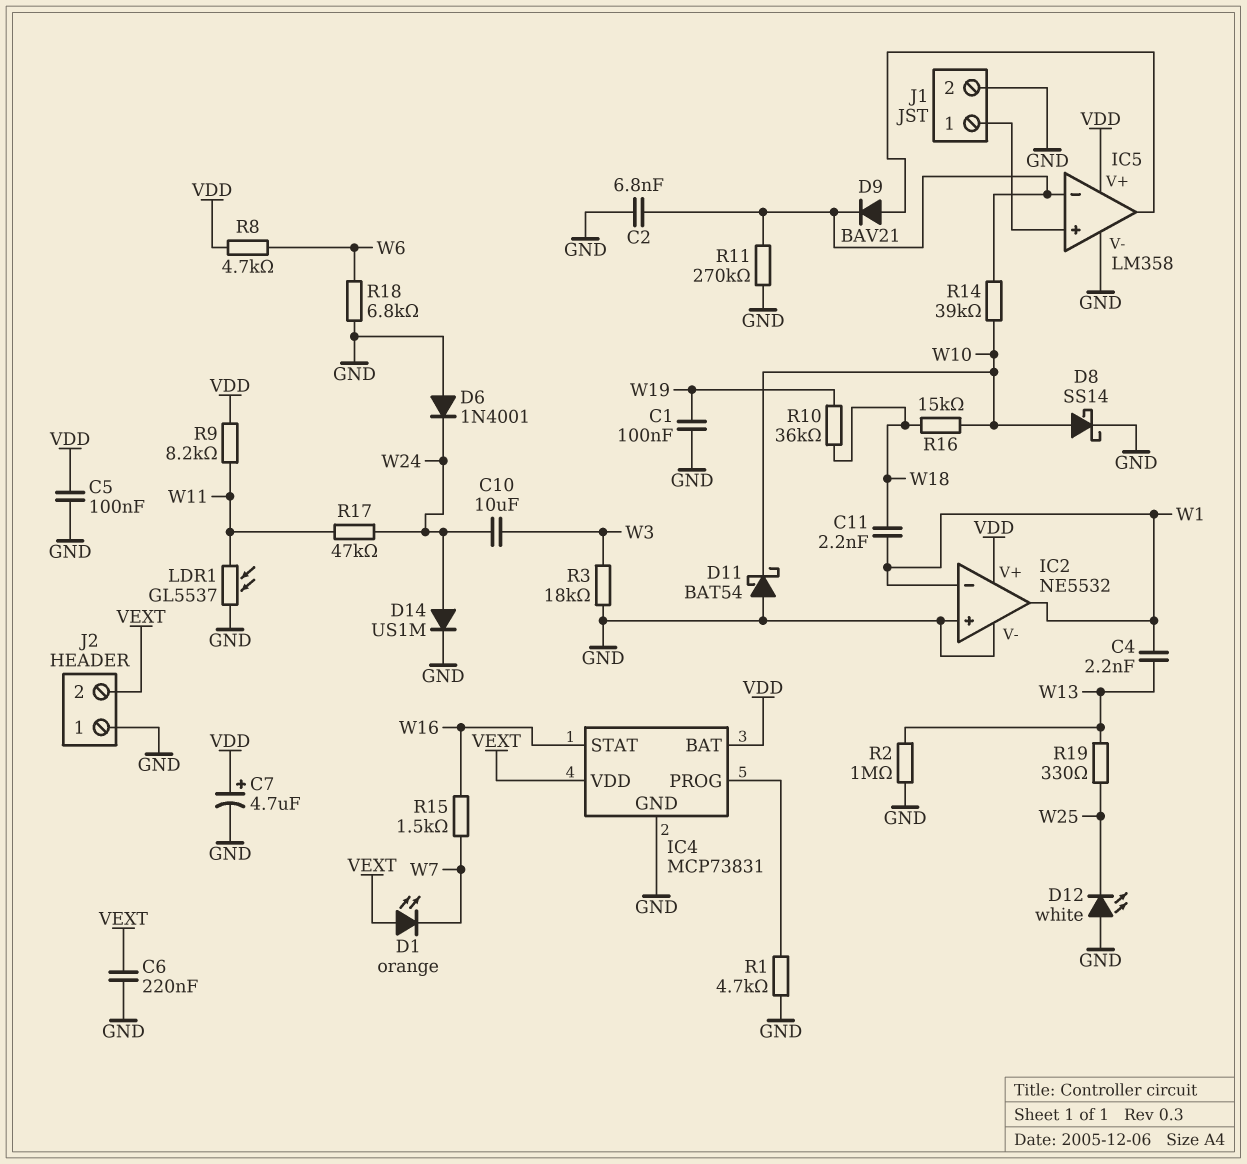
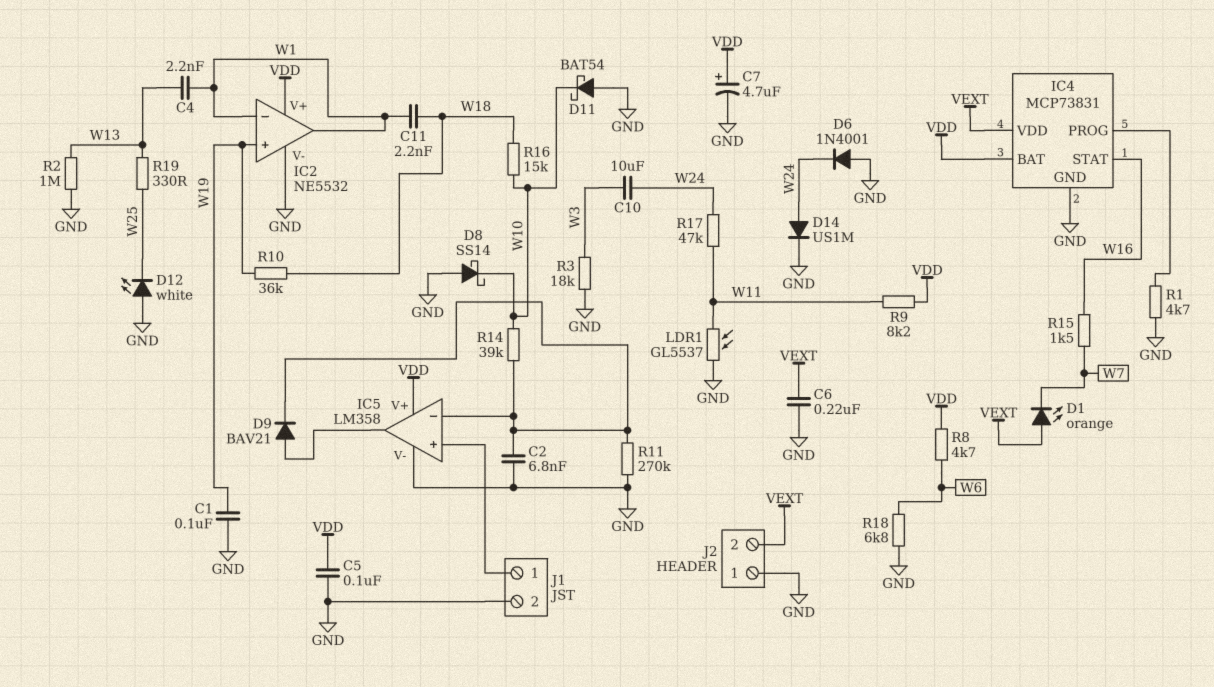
D8: schottky SS14 (A W10, K GND) -> schottky SS14 (A GND, K W10)
IC2 pin in+: GND -> W19

